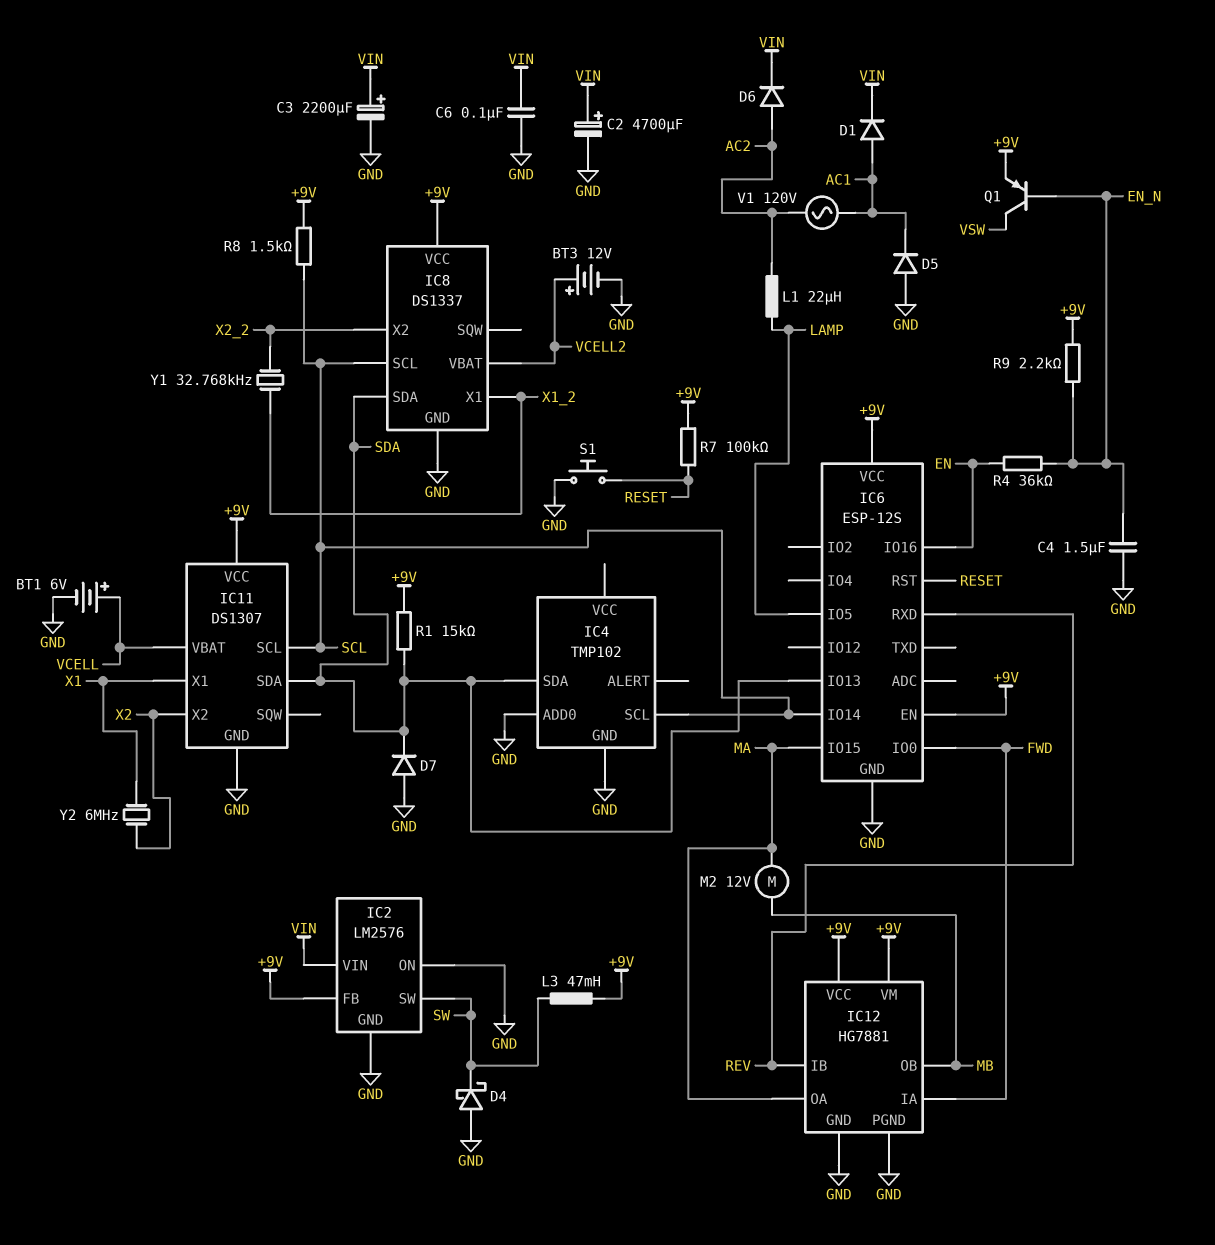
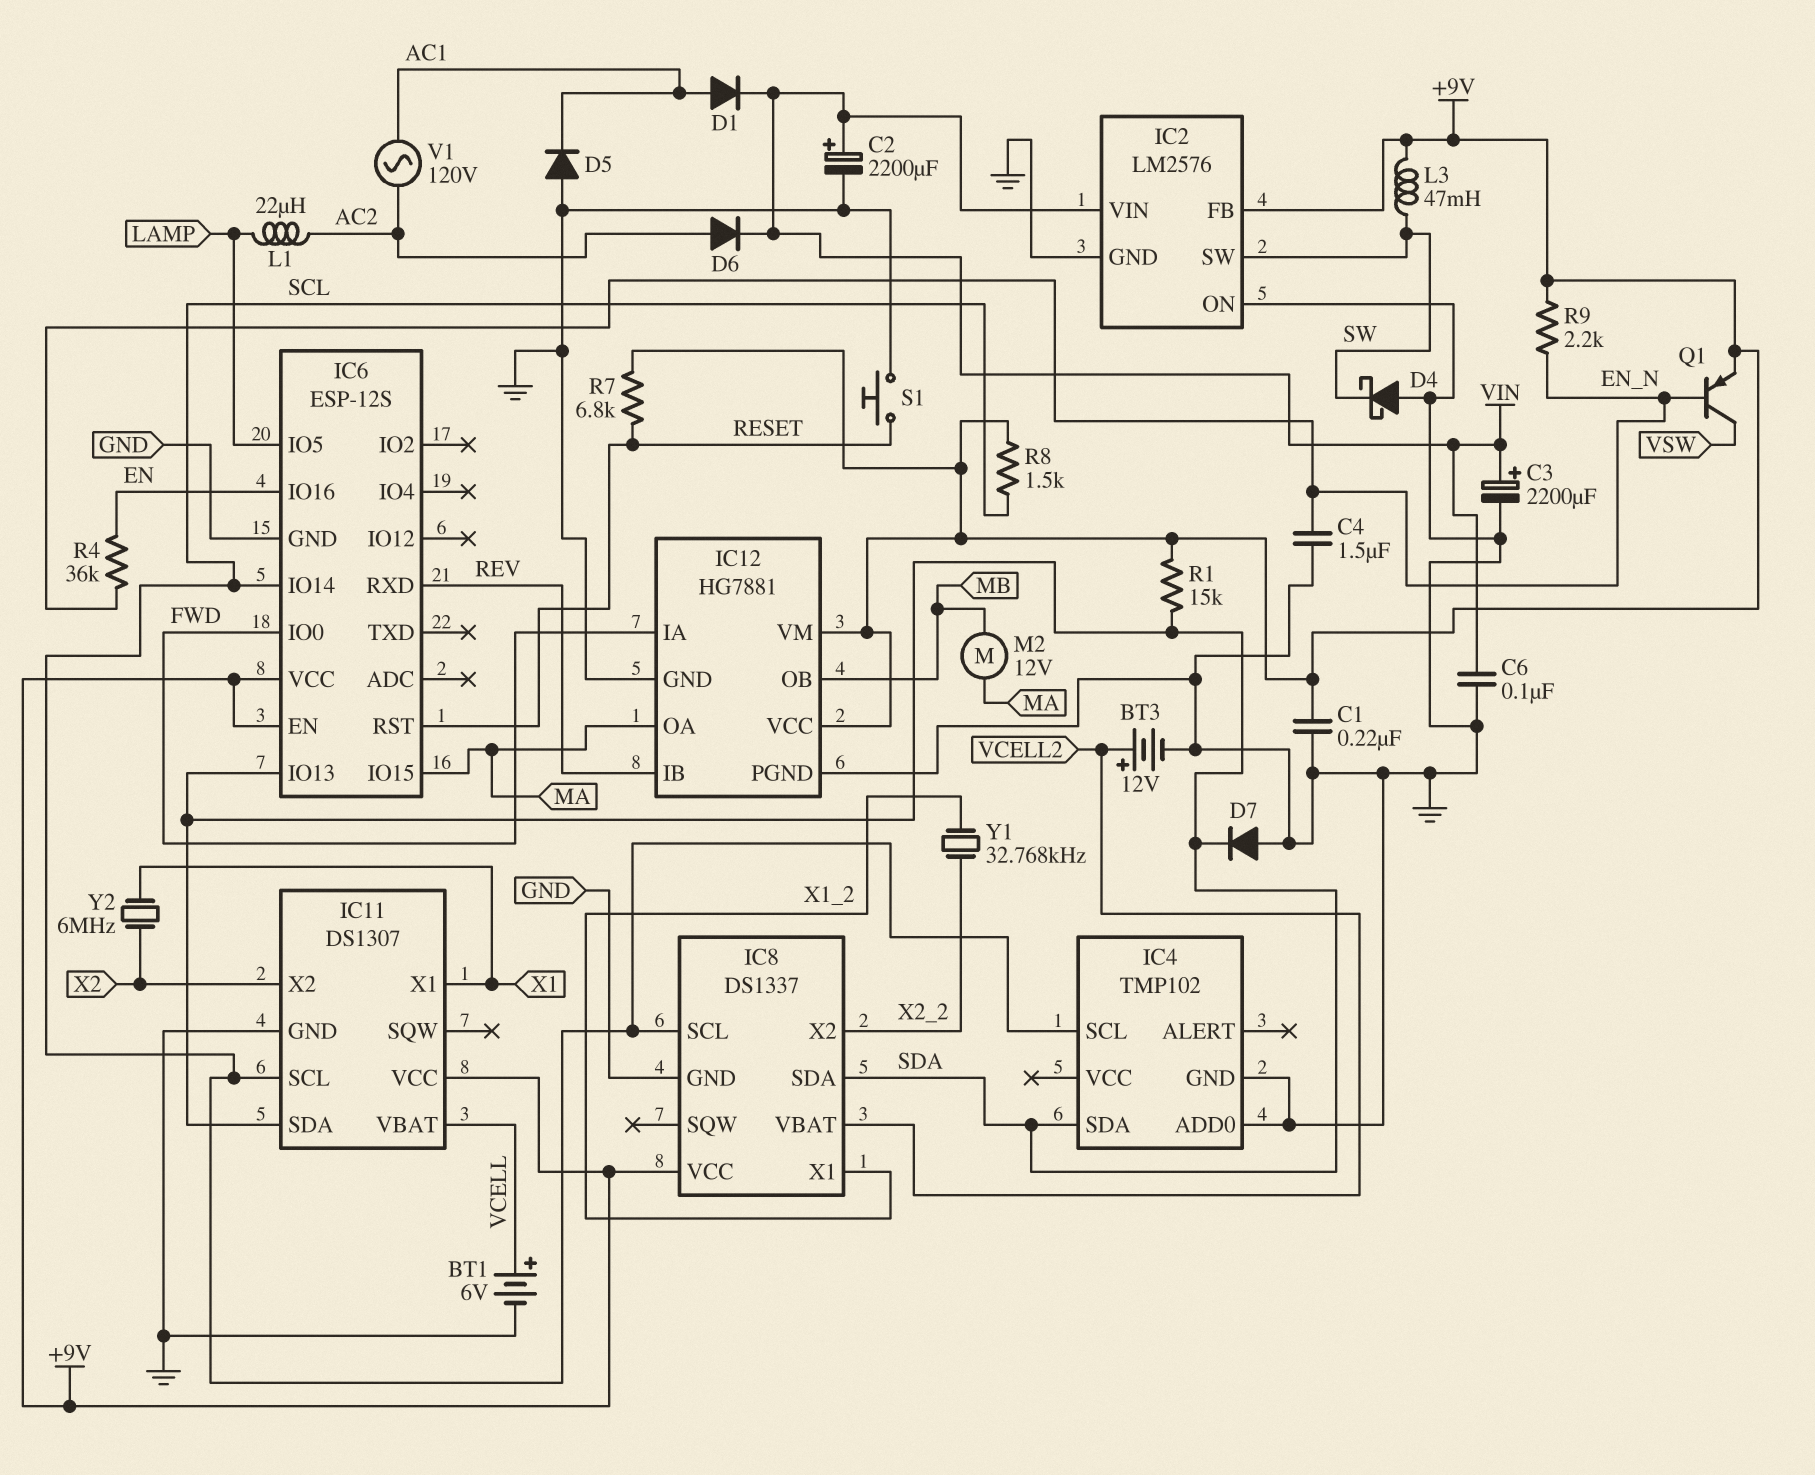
C1: none -> 220nF (+9V, GND)
C2: 4700uF (plus VIN, minus GND) -> 2200uF (plus VIN, minus GND)
R7: 100k (+9V, RESET) -> 6.8k (+9V, RESET)

